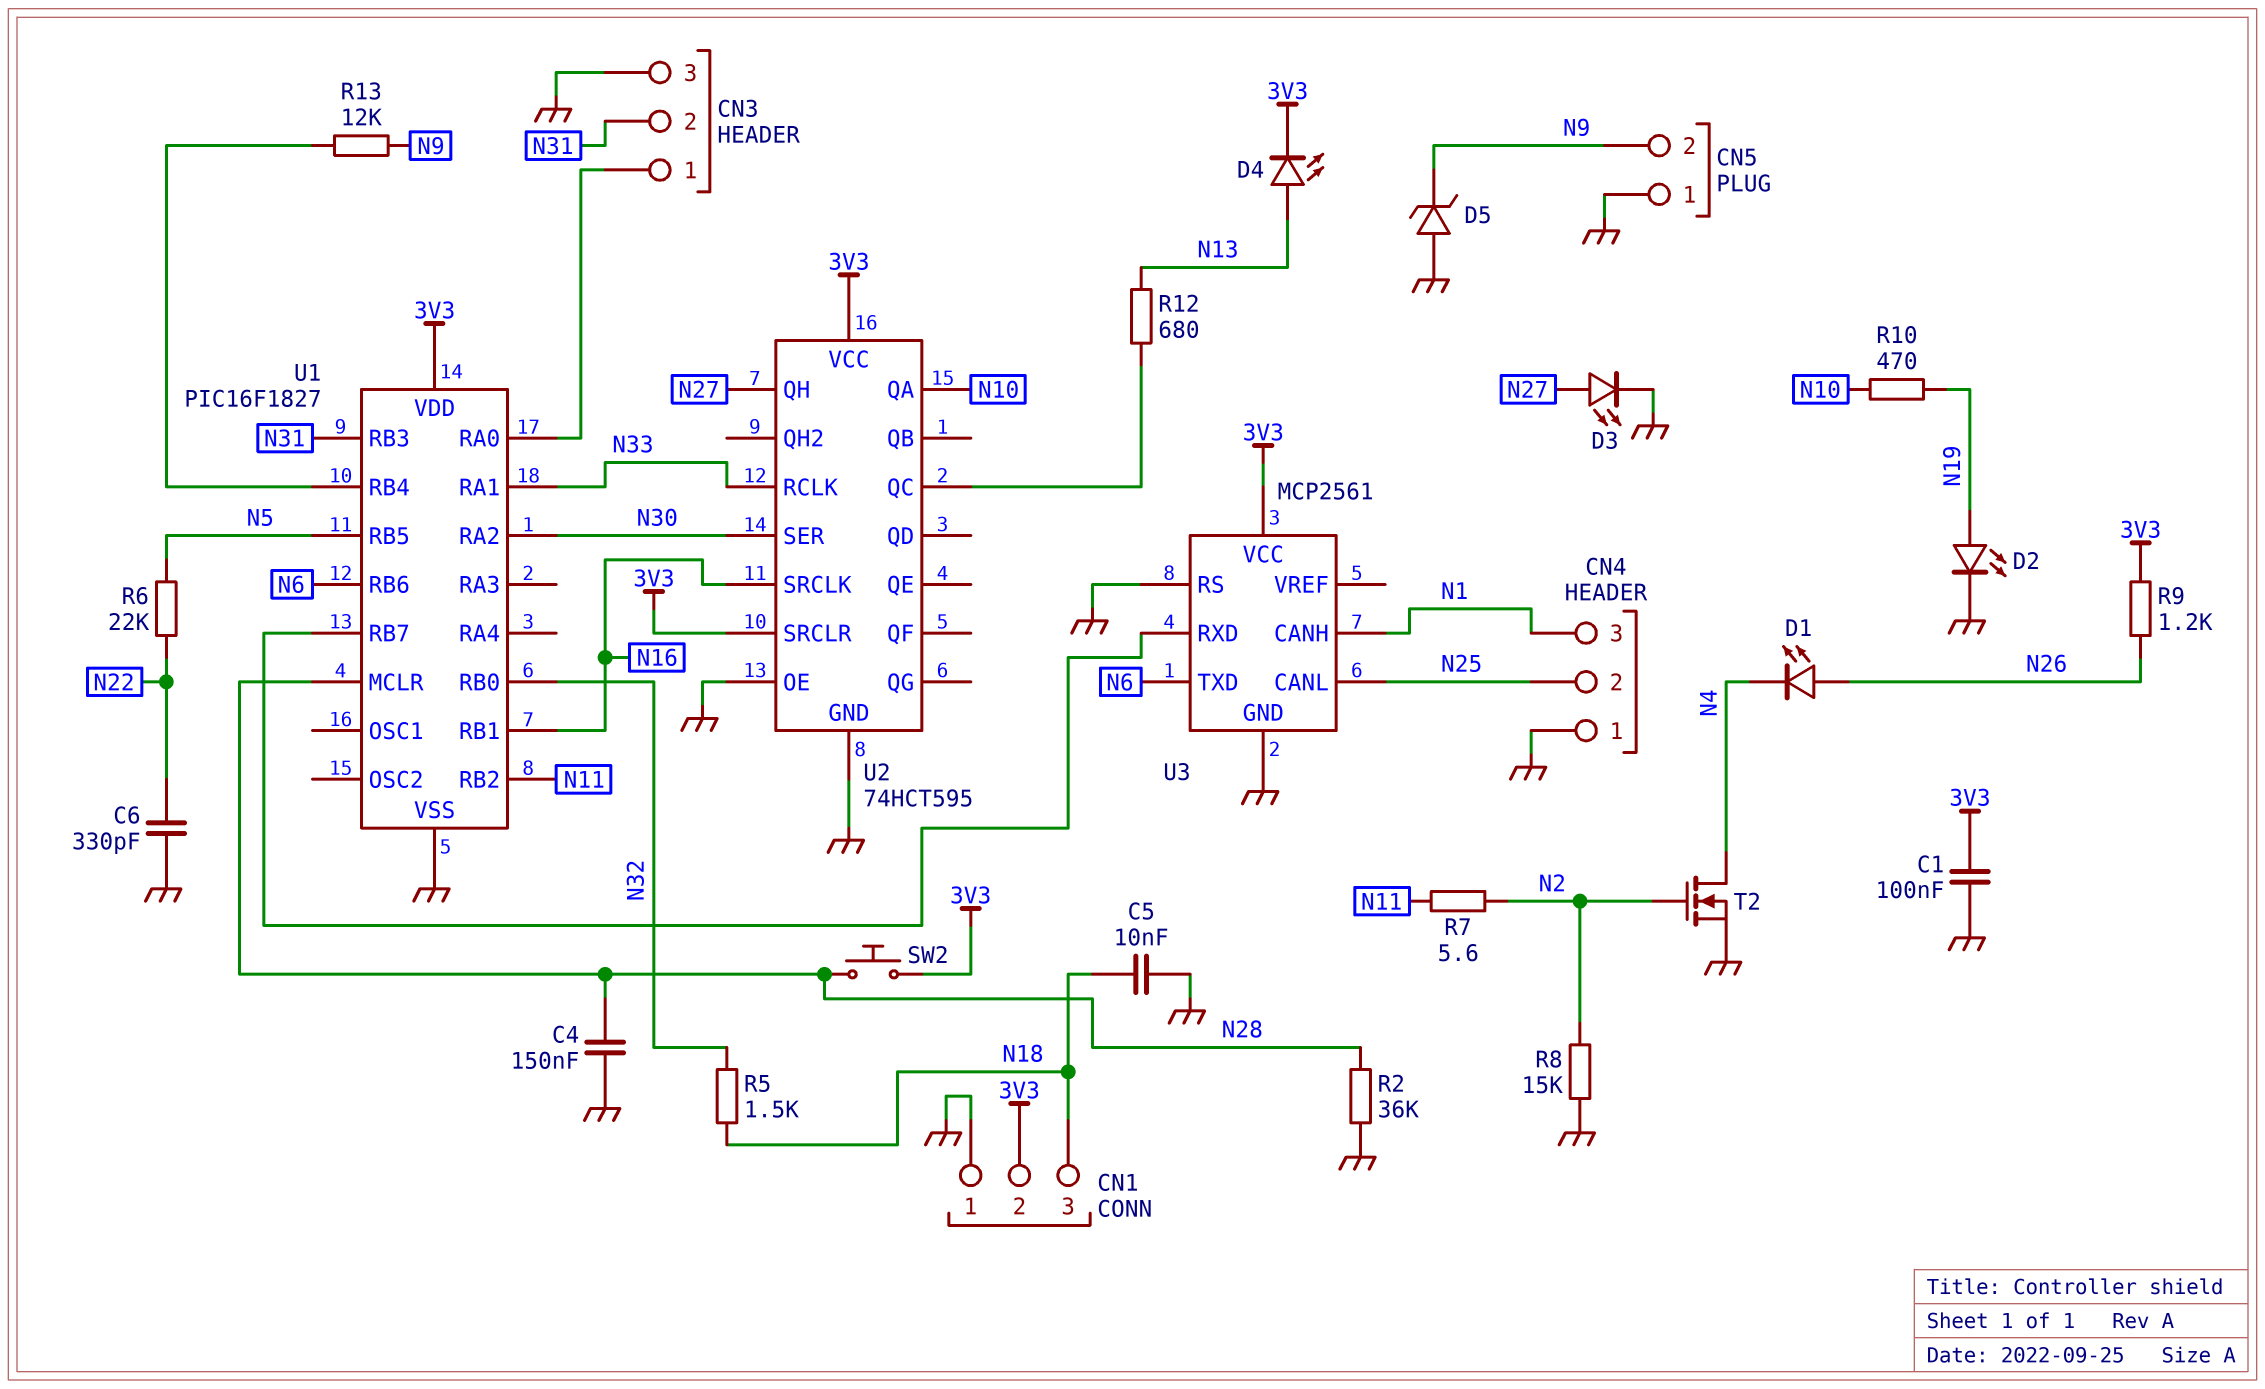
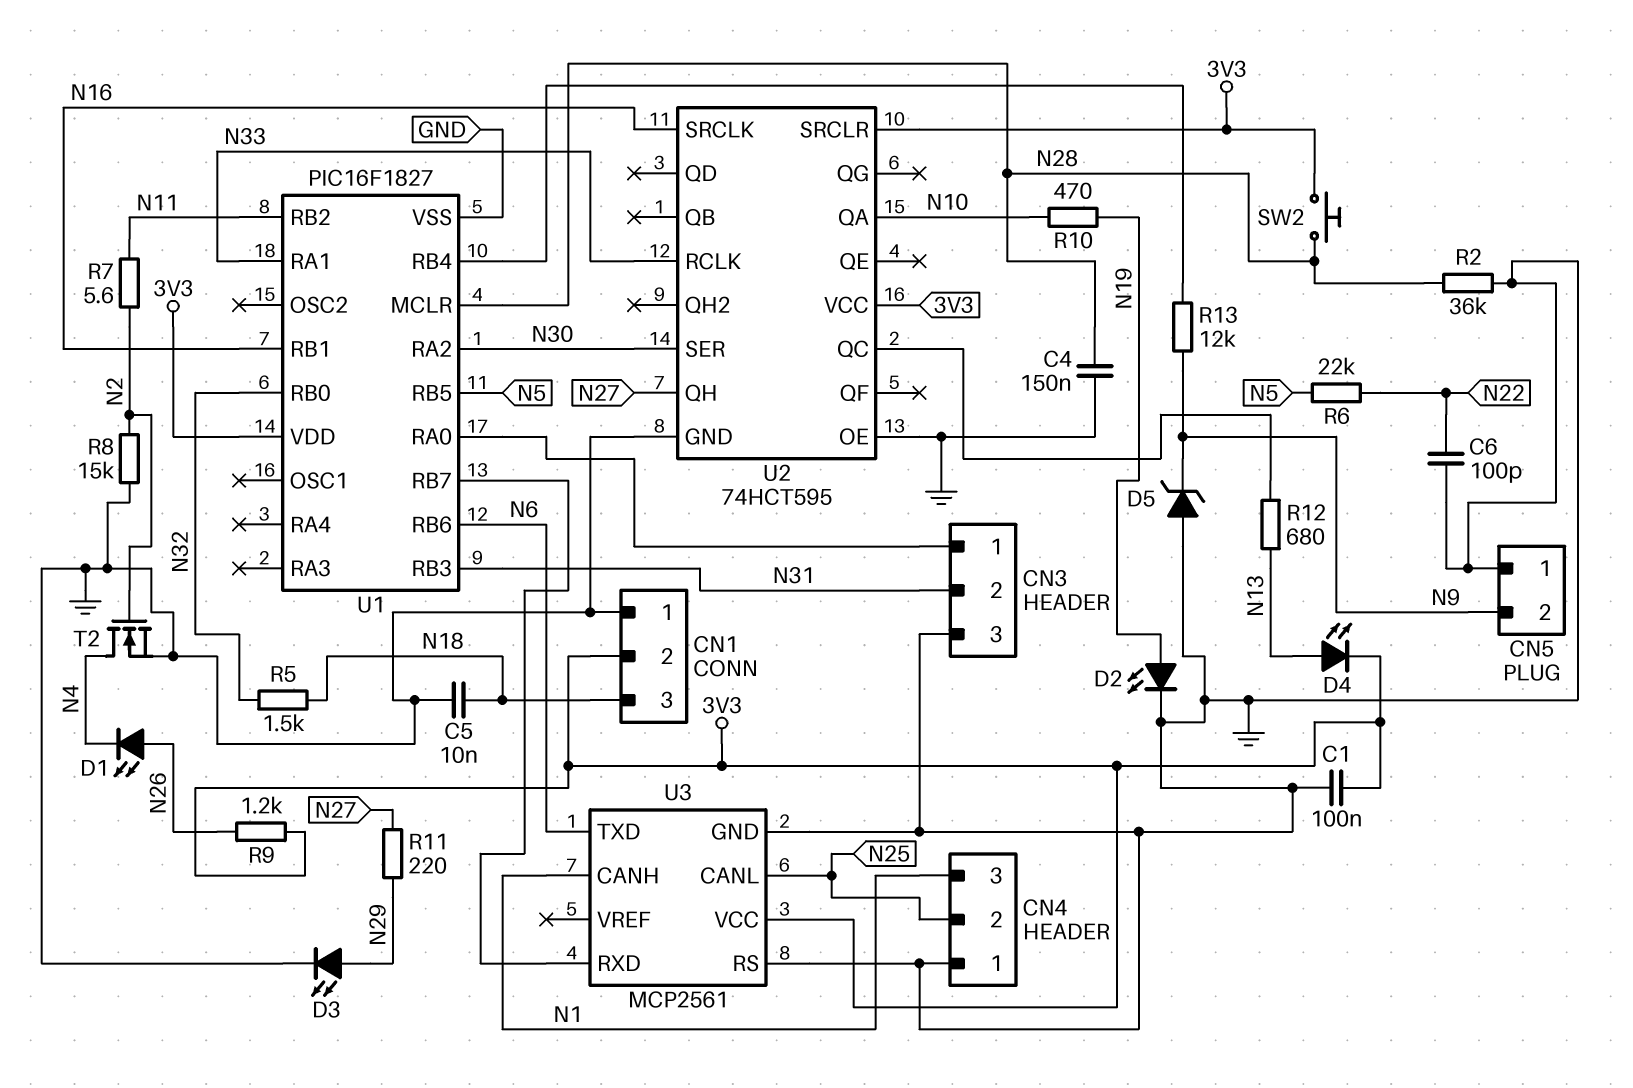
C6: 330pF (GND, N22) -> 100pF (GND, N22)
D3: LED (A N27, K GND) -> LED (A N29, K GND)
R11: none -> 220 (N27, N29)

